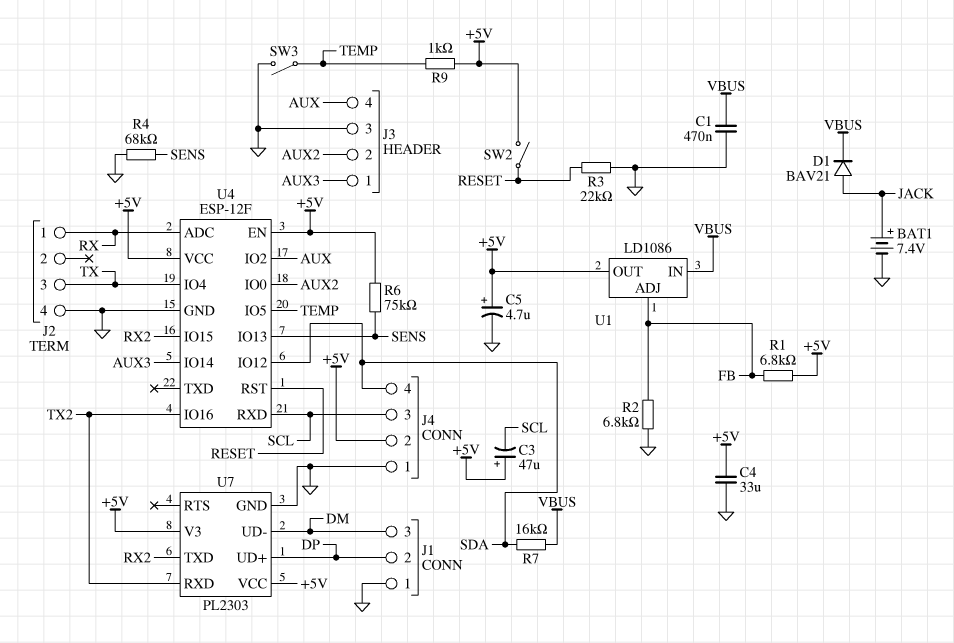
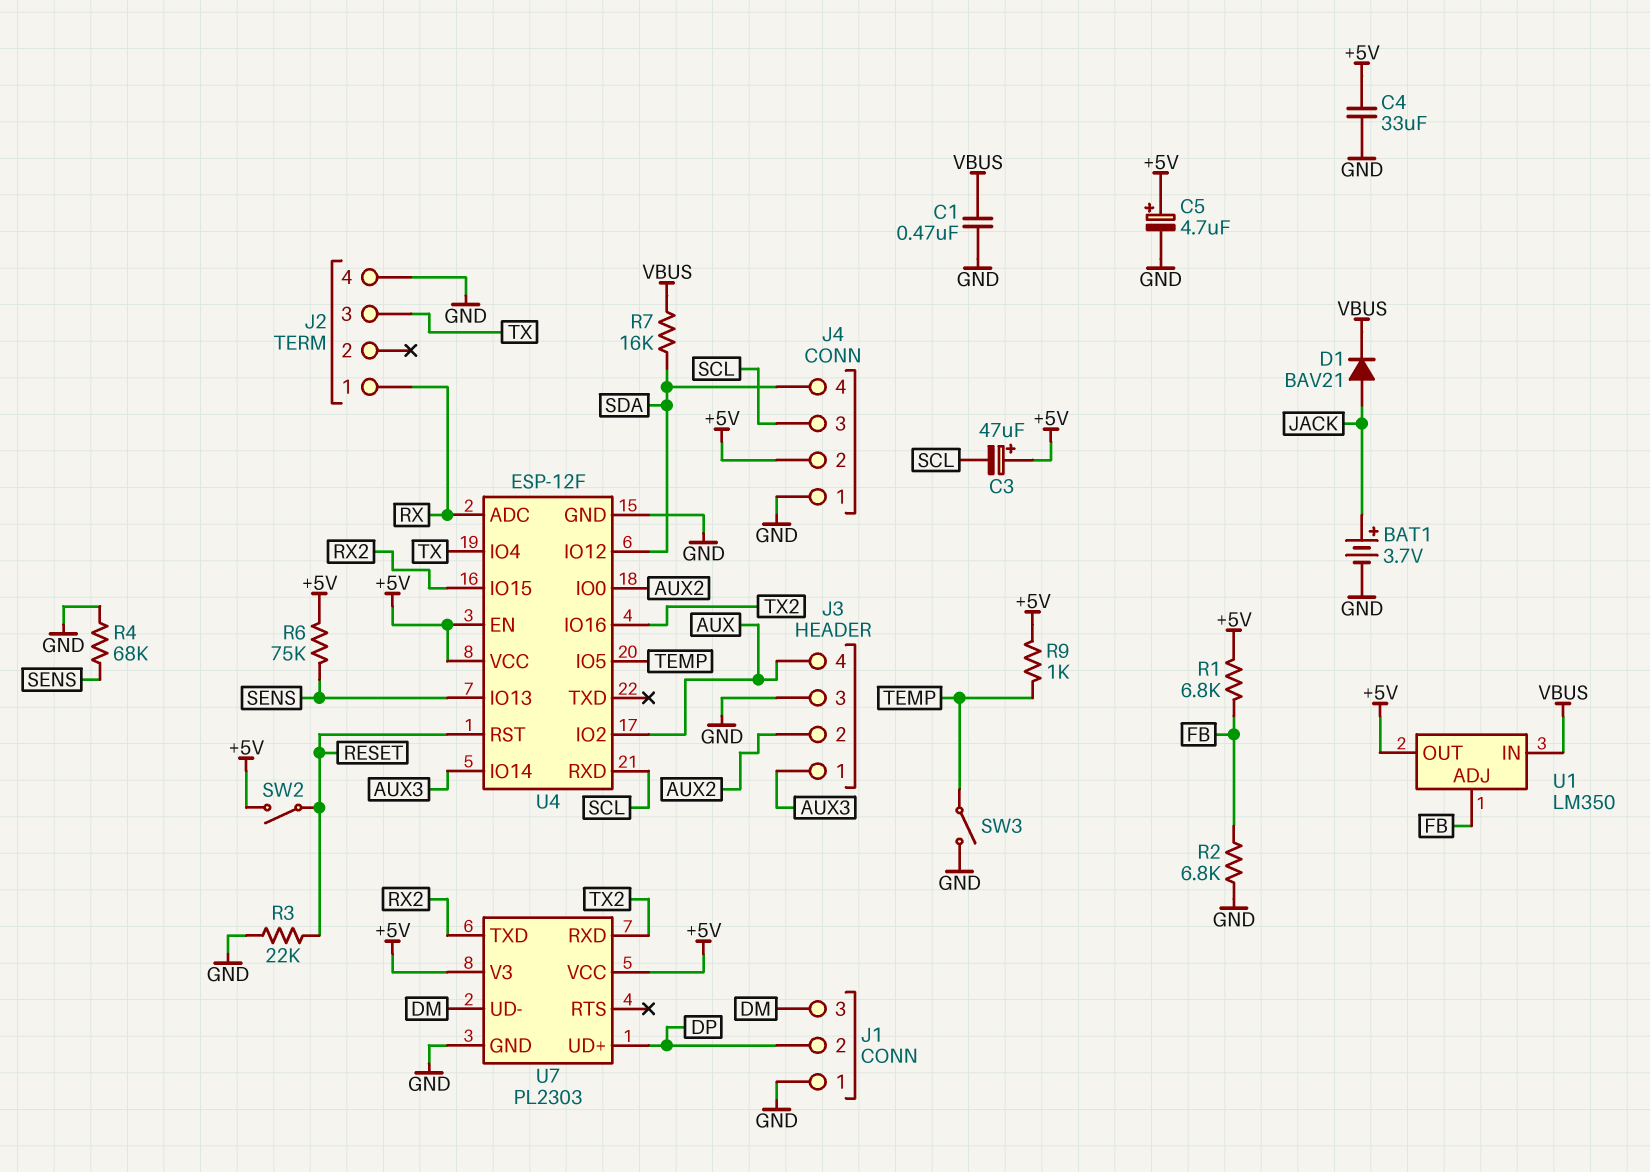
BAT1: 7.4V (plus JACK, minus GND) -> 3.7V (plus JACK, minus GND)
U1: LD1086 -> LM350

